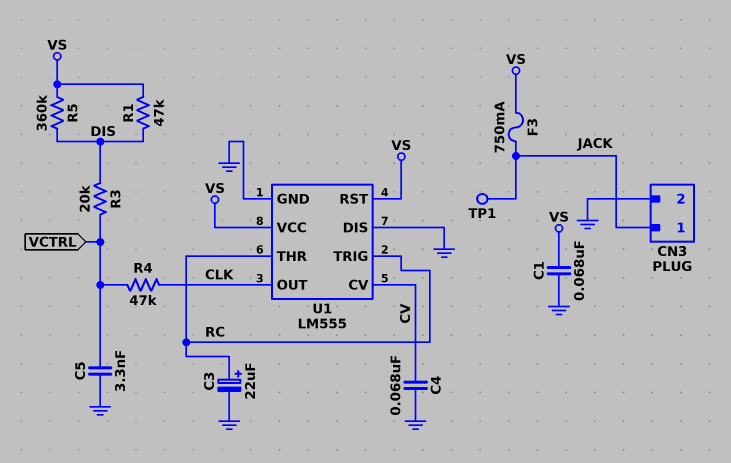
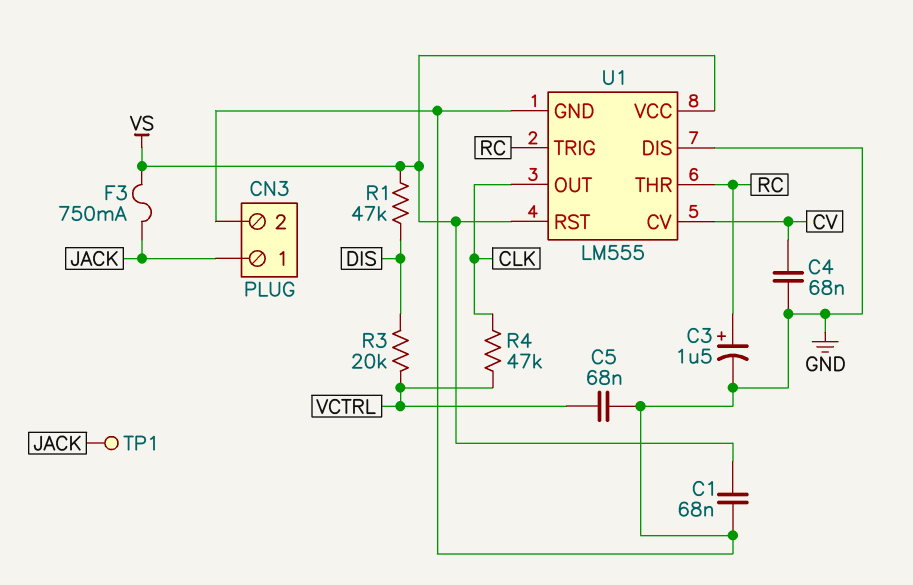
C3: 22uF (plus RC, minus GND) -> 1.5uF (plus RC, minus GND)
C5: 3.3nF (GND, VCTRL) -> 68nF (GND, VCTRL)
R5: 360k (DIS, VS) -> none

